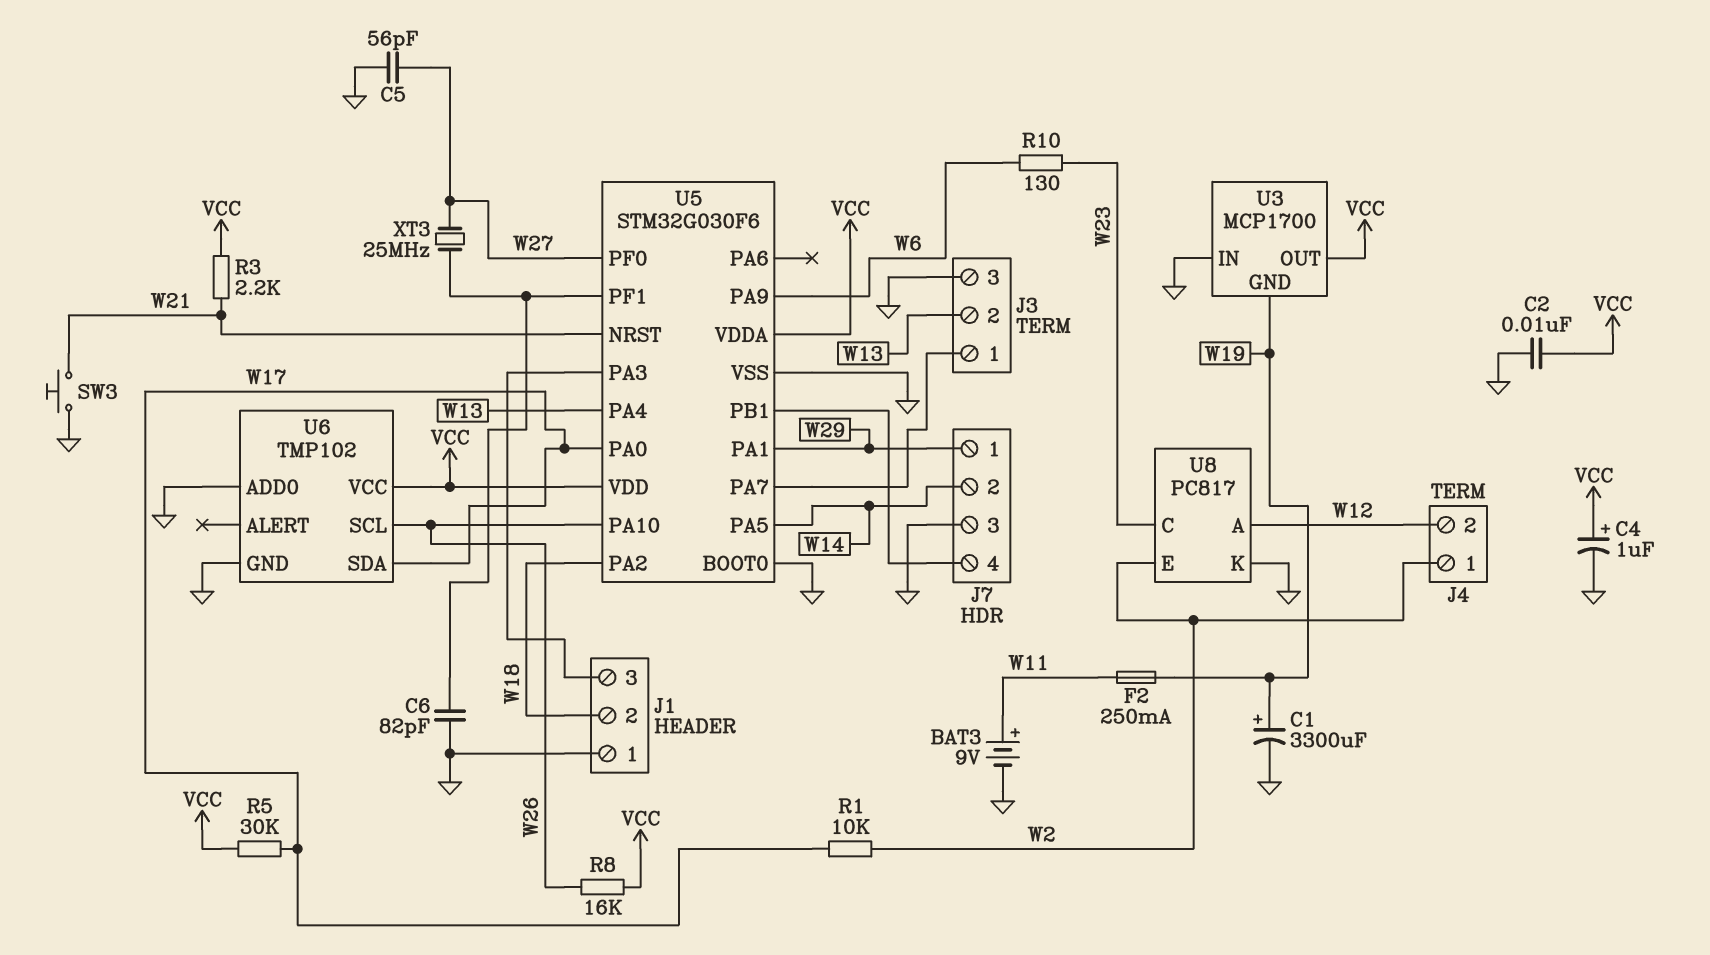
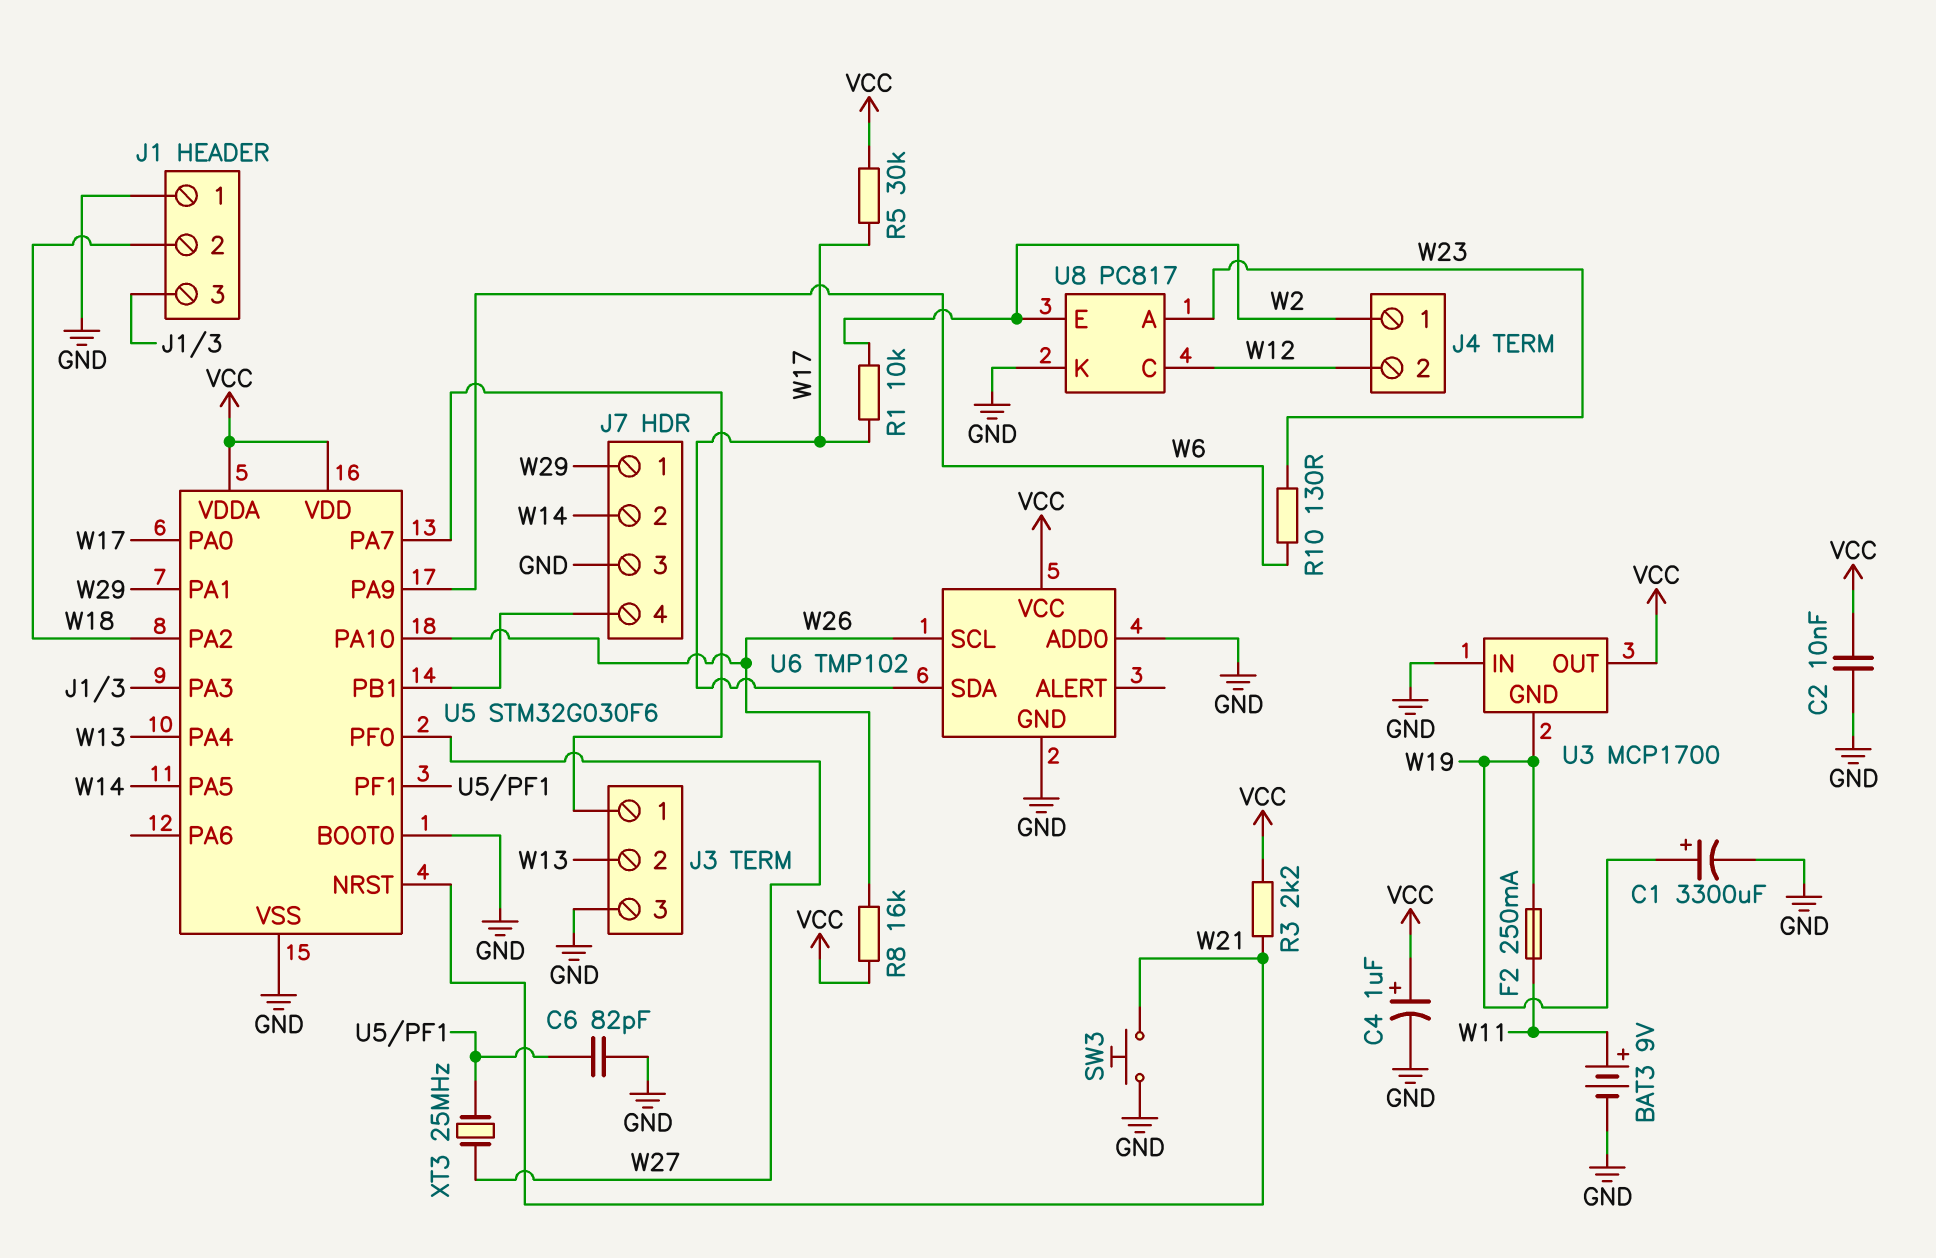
C5: 56pF (GND, W27) -> none
U8 pin A: W12 -> W23
U8 pin C: W23 -> W12

